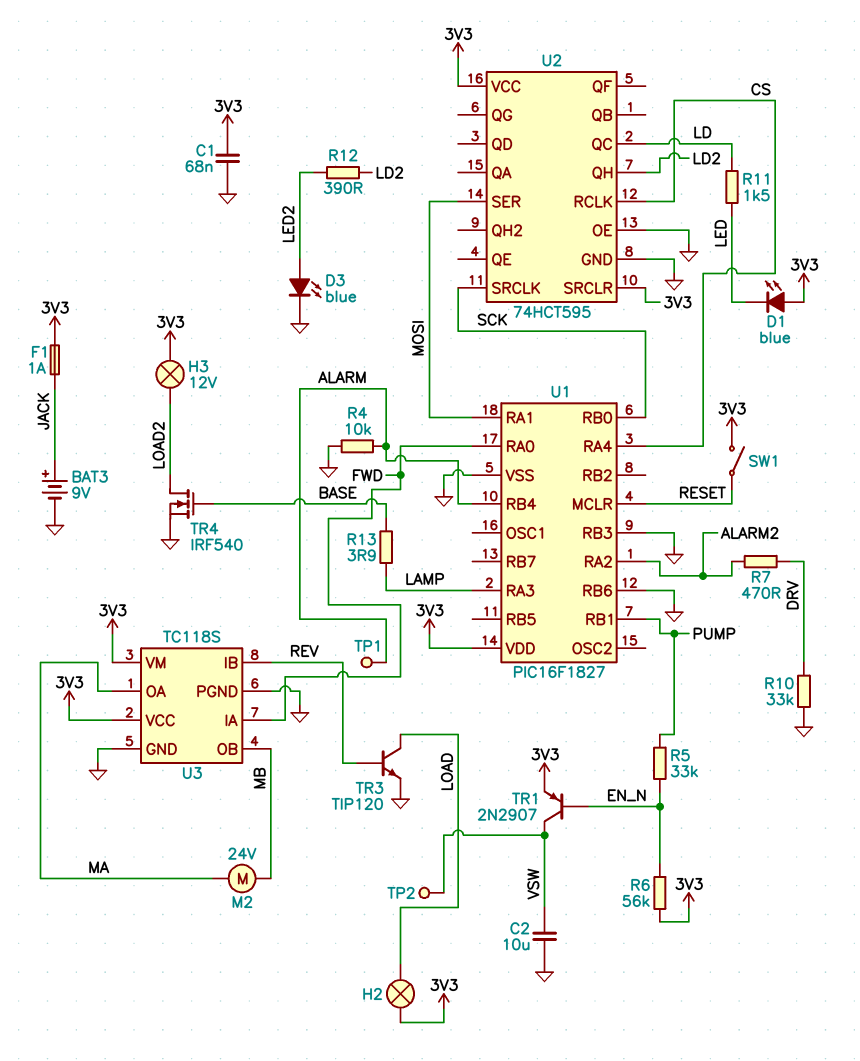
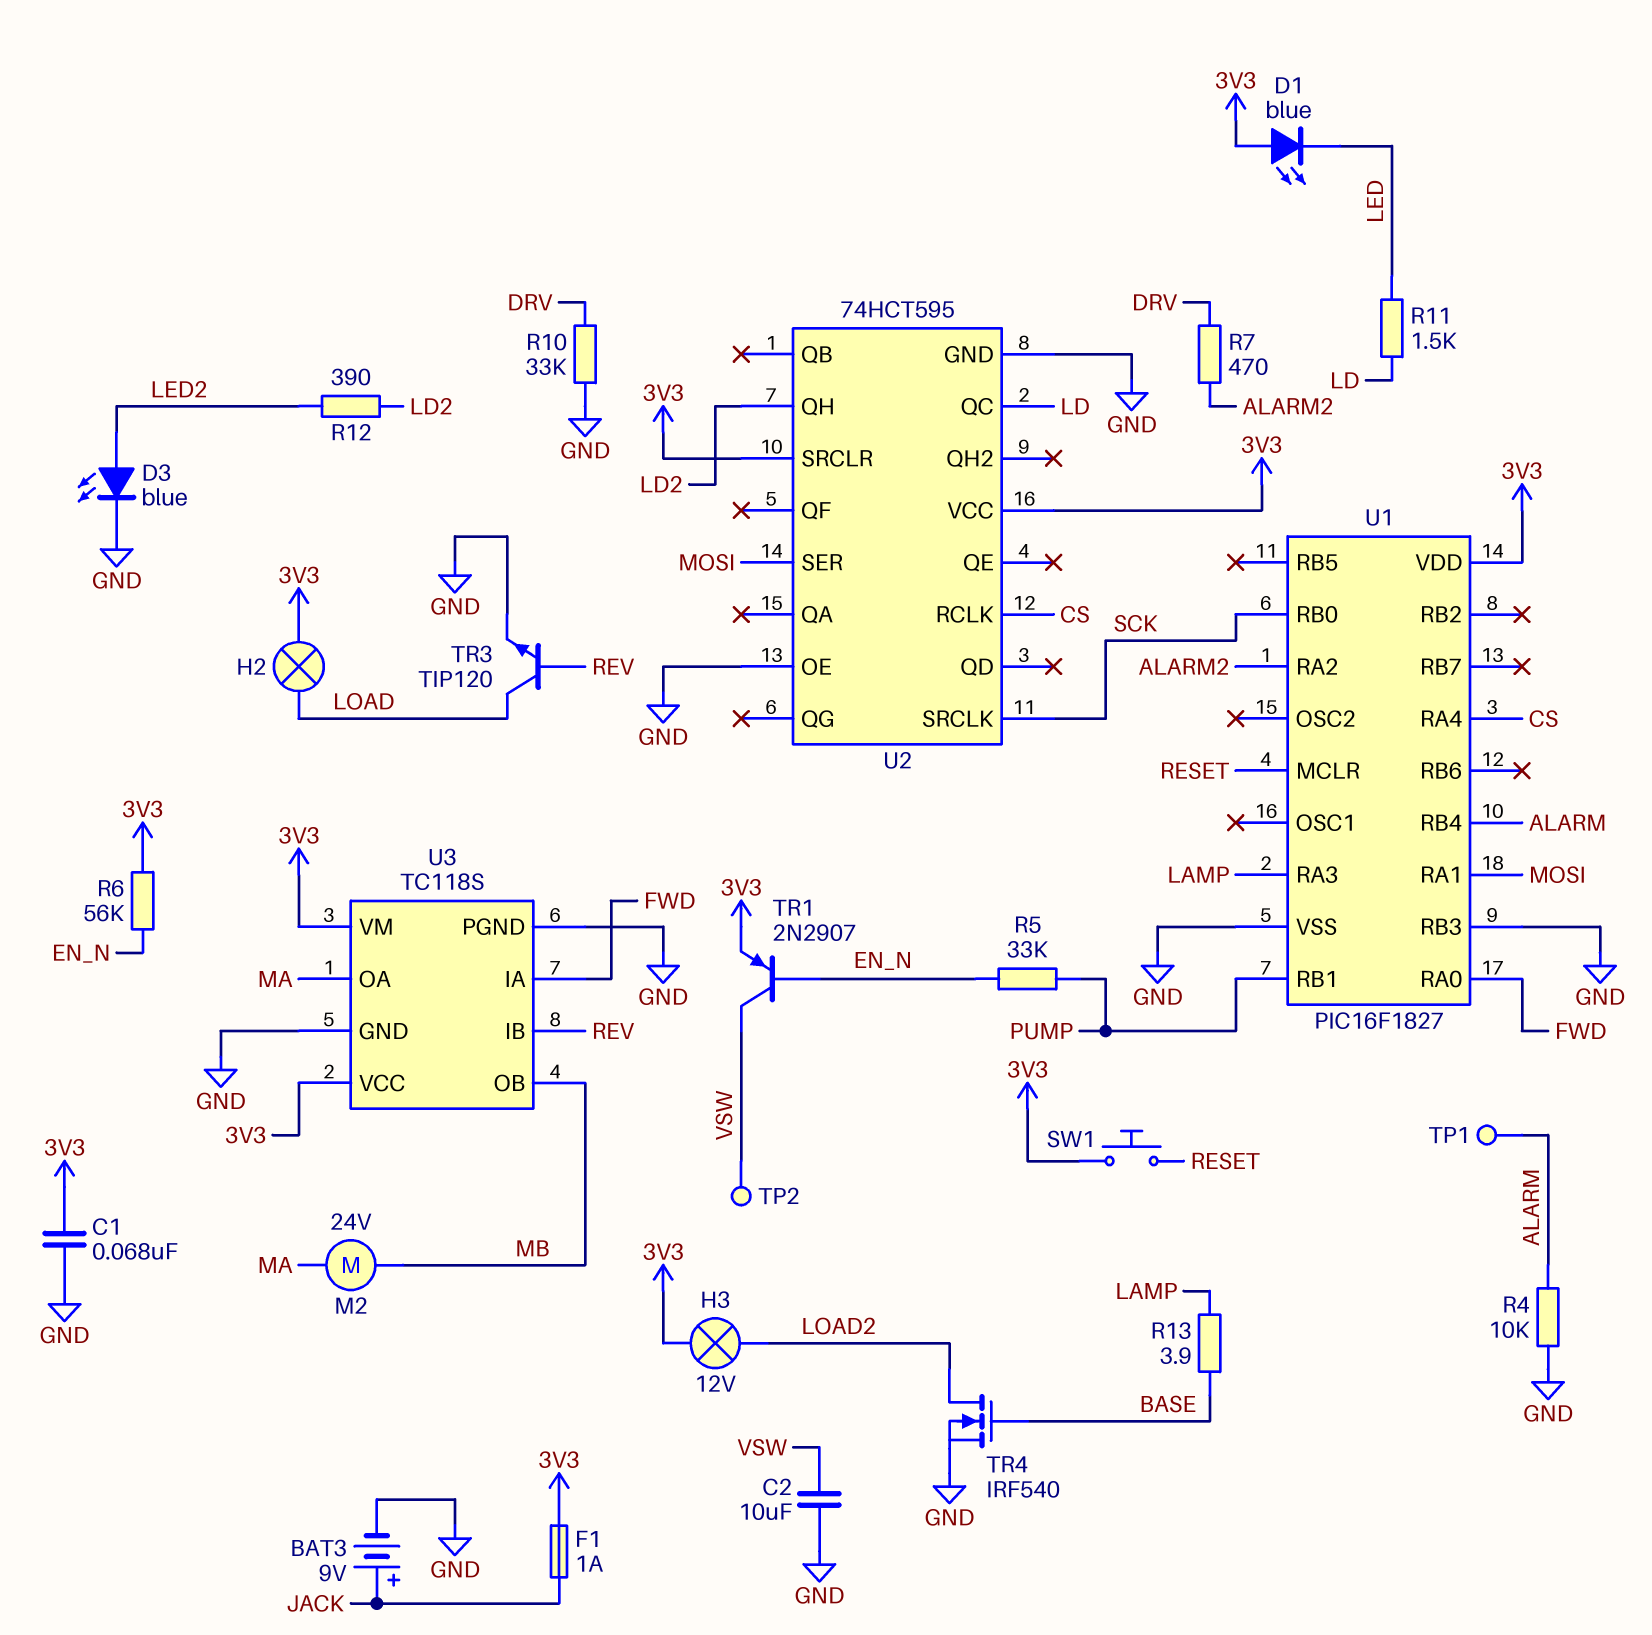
SW1: switch (3V3, RESET) -> button (3V3, RESET)
U1 pin RB6: GND -> none

